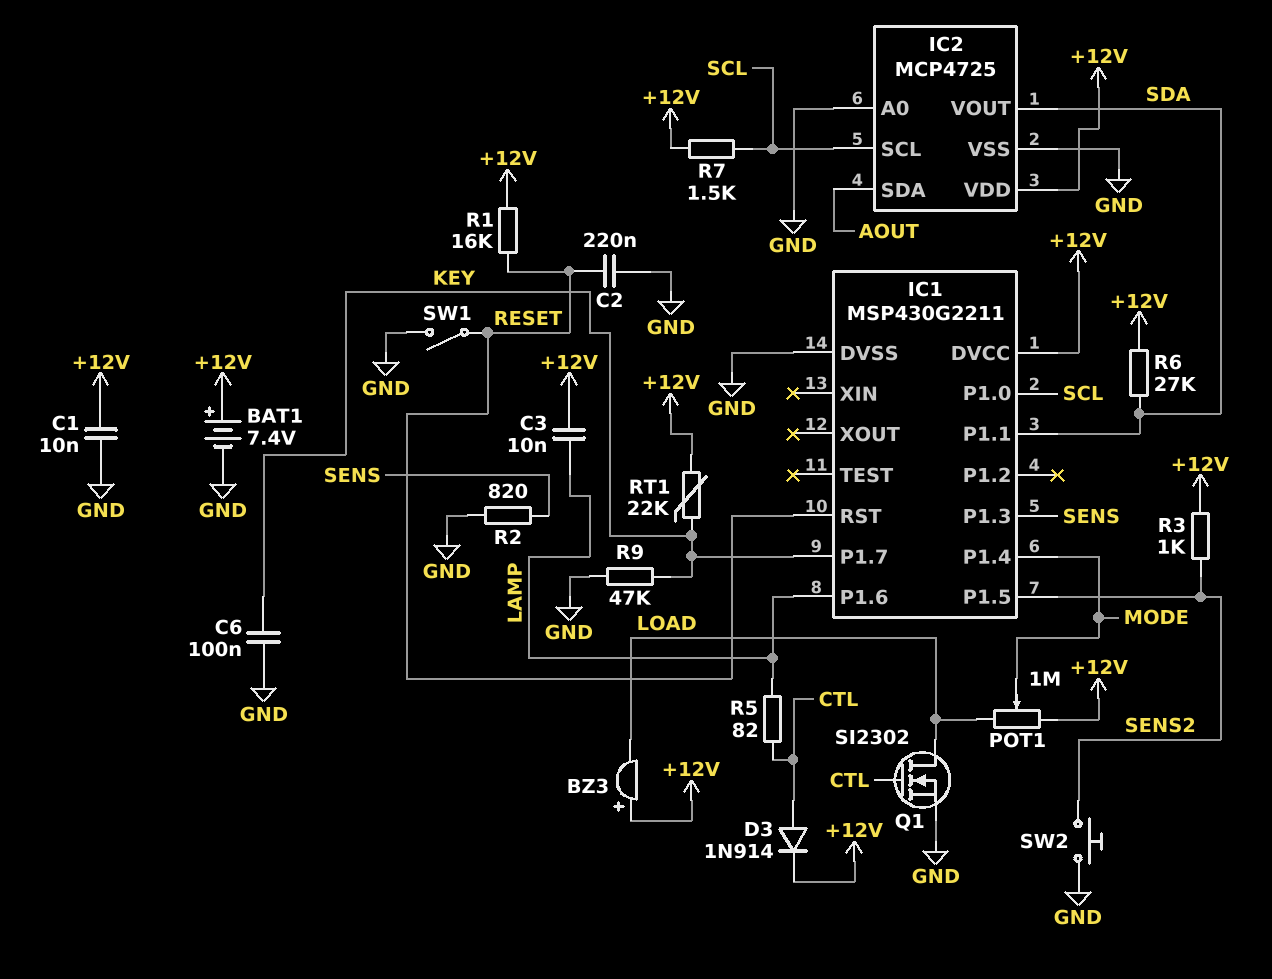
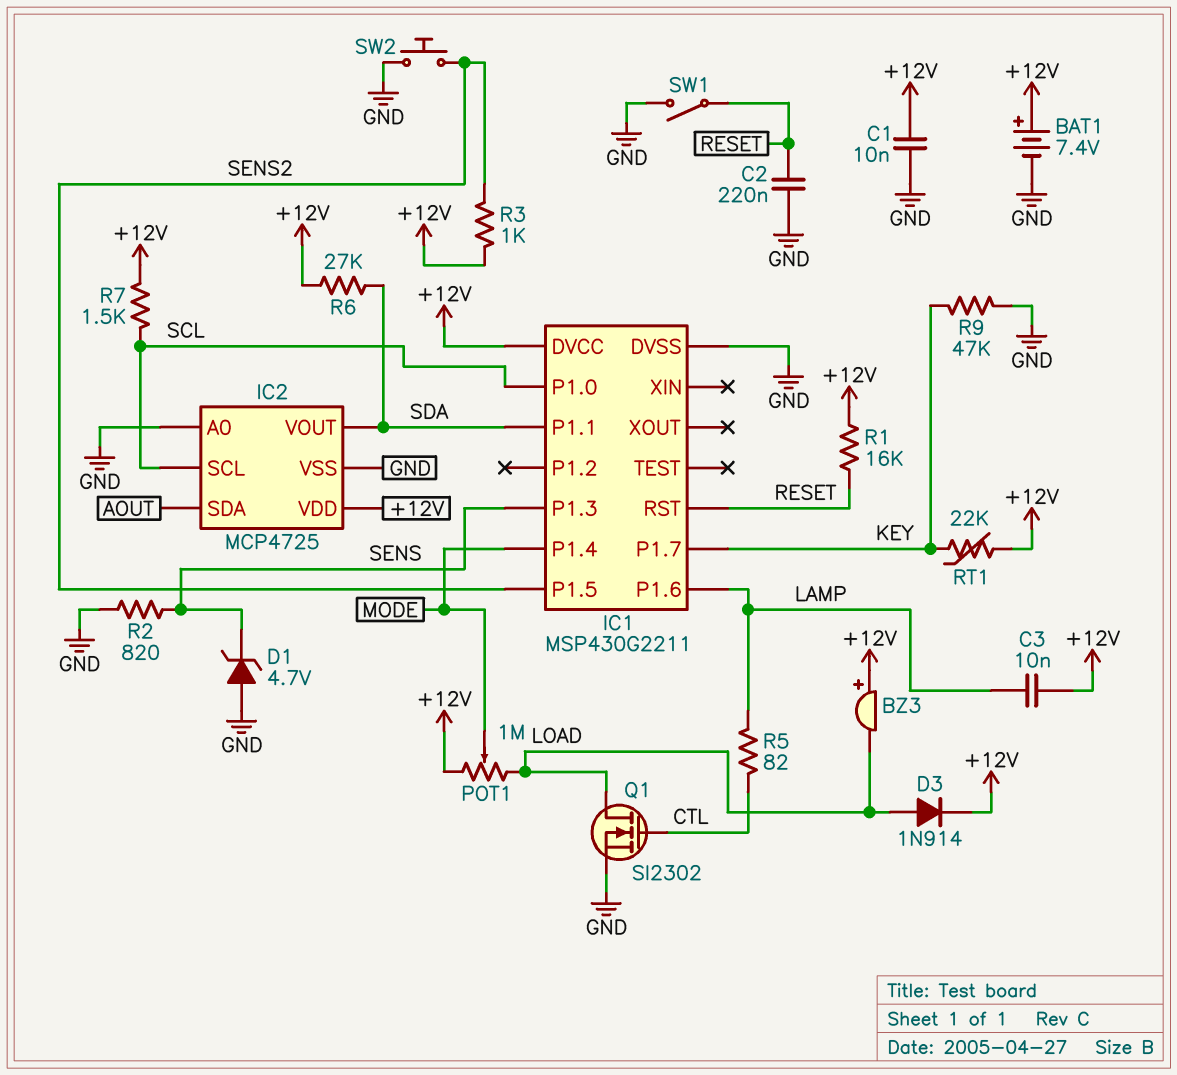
C6: 100nF (GND, KEY) -> none
D1: none -> zener 4.7V (A GND, K SENS)
D3: diode 1N914 (A CTL, K +12V) -> diode 1N914 (A LOAD, K +12V)

